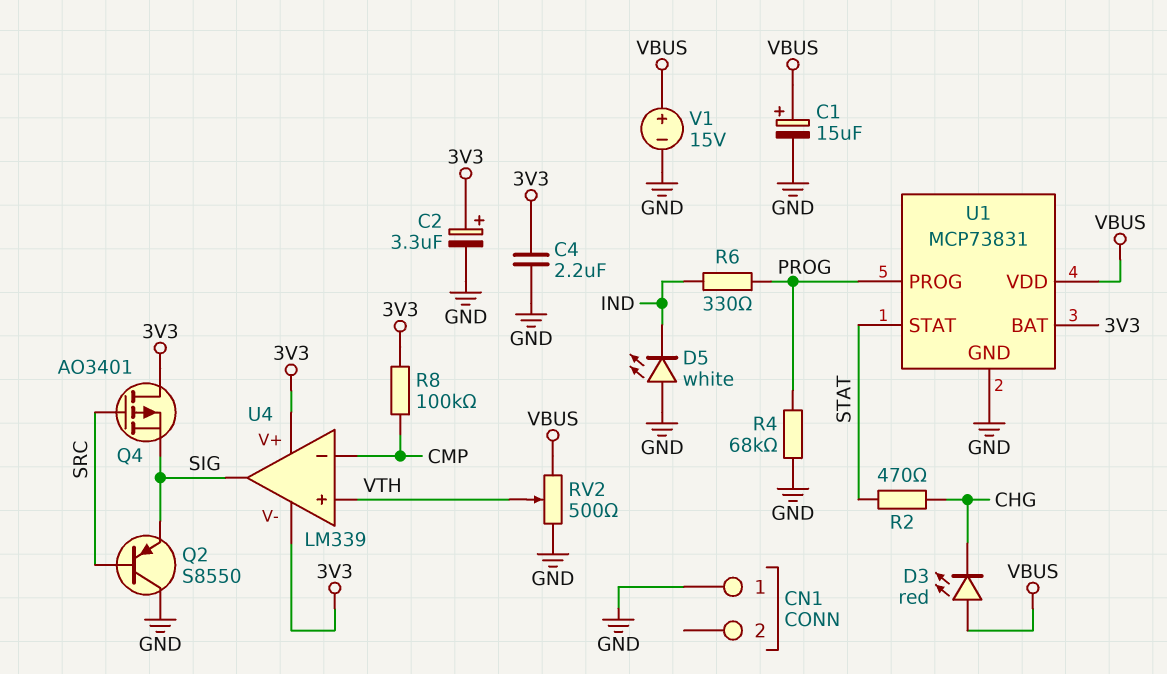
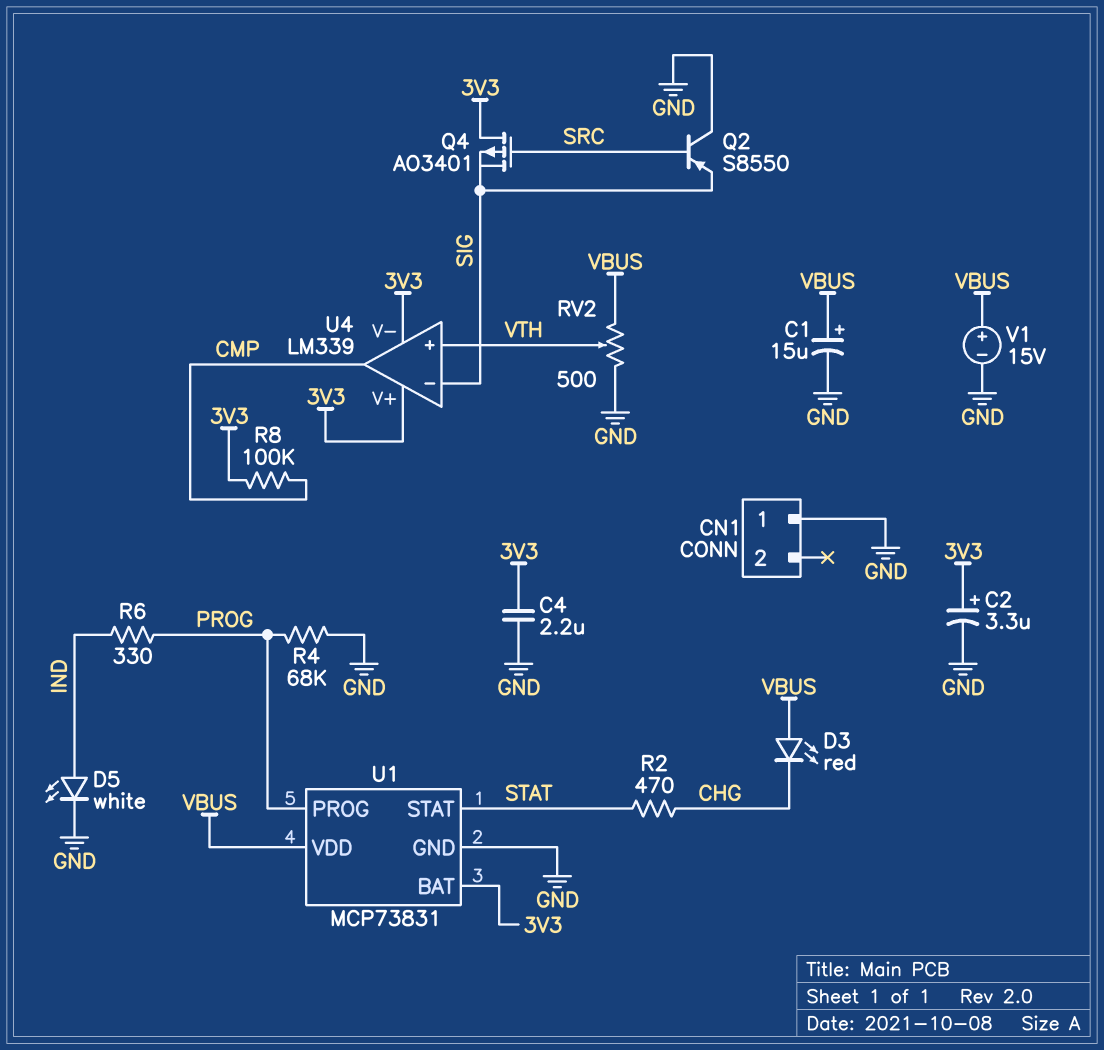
D5: LED white (A GND, K IND) -> LED white (A IND, K GND)
U4 pin in-: CMP -> SIG
U4 pin out: SIG -> CMP

